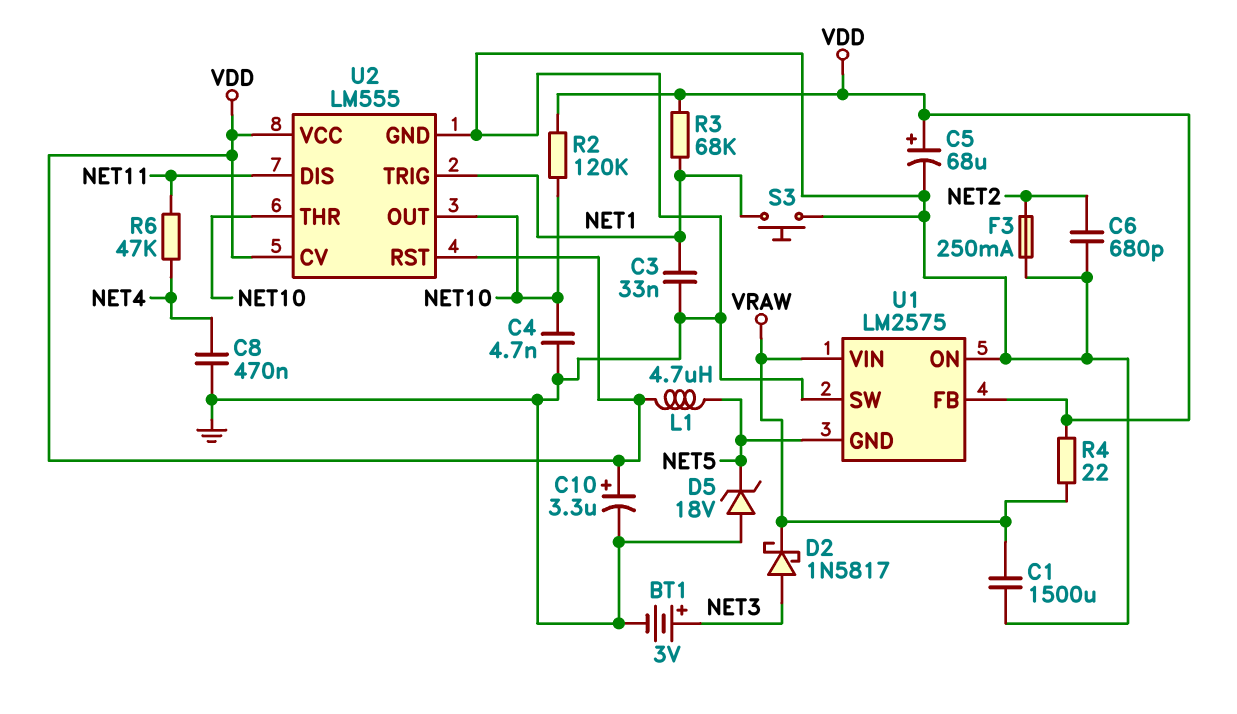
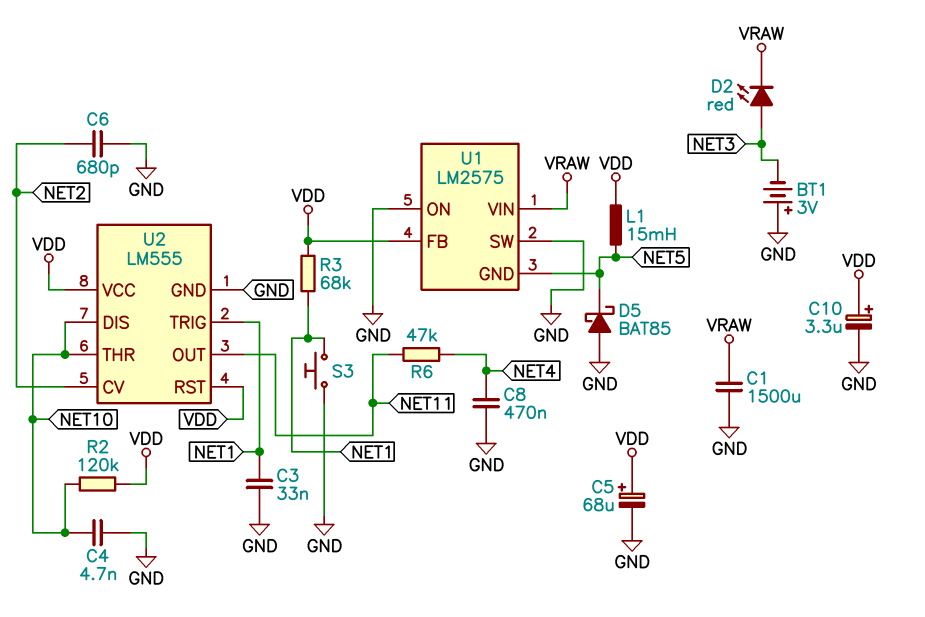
BT1: 3V (plus NET3, minus GND) -> 3V (plus GND, minus NET3)
D2: schottky 1N5817 (A NET3, K VRAW) -> LED red (A NET3, K VRAW)
D5: zener 18V (A GND, K NET5) -> schottky BAT85 (A GND, K NET5)
F3: 250mA (GND, NET2) -> none
L1: 4.7uH (NET5, VDD) -> 15mH (NET5, VDD)
R4: 22 (VDD, VRAW) -> none
U2 pin CV: VDD -> NET2
U2 pin DIS: NET11 -> NET10
U2 pin OUT: NET10 -> NET11

